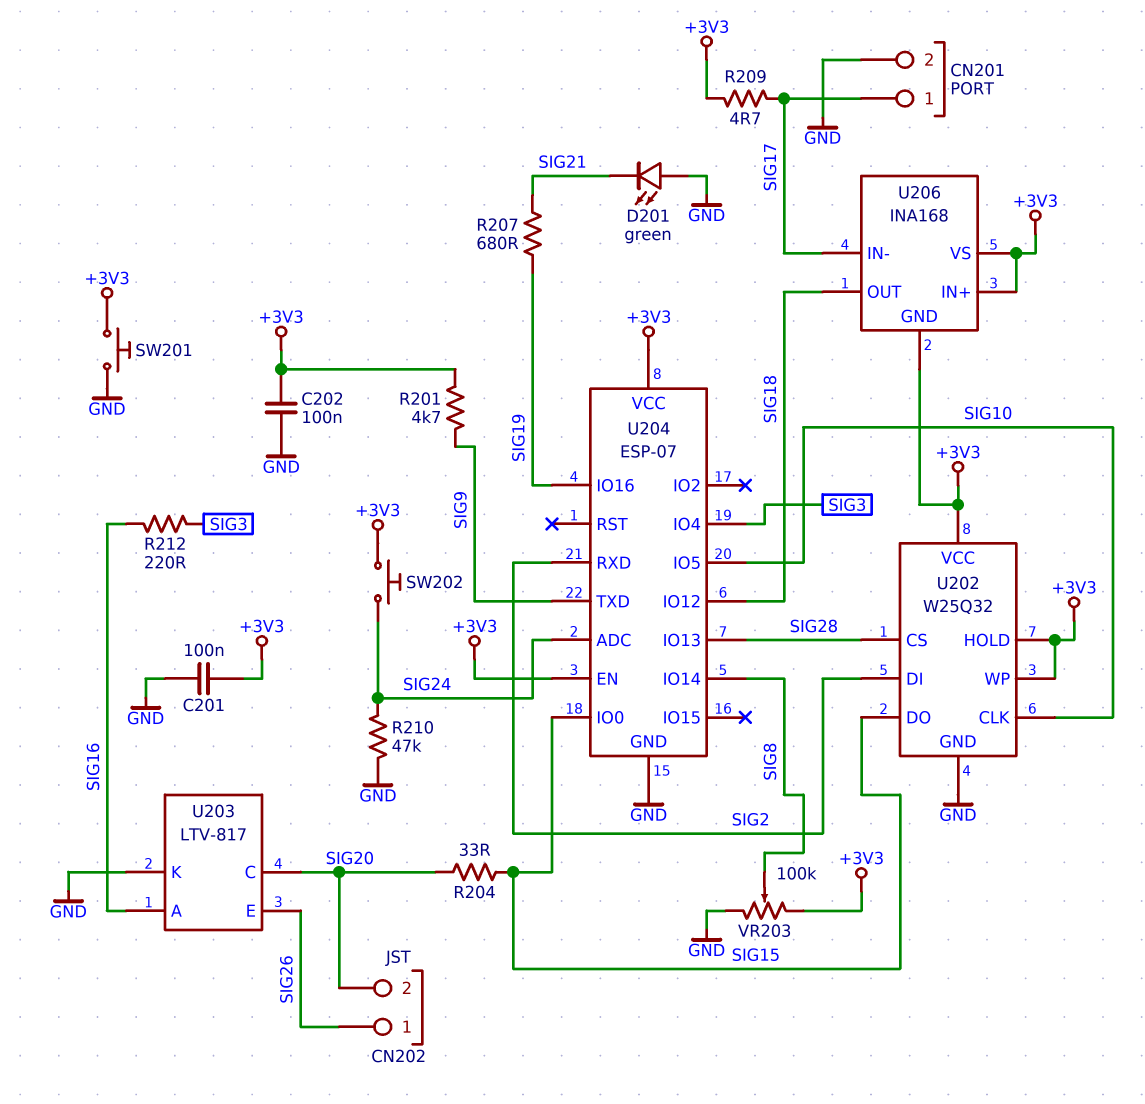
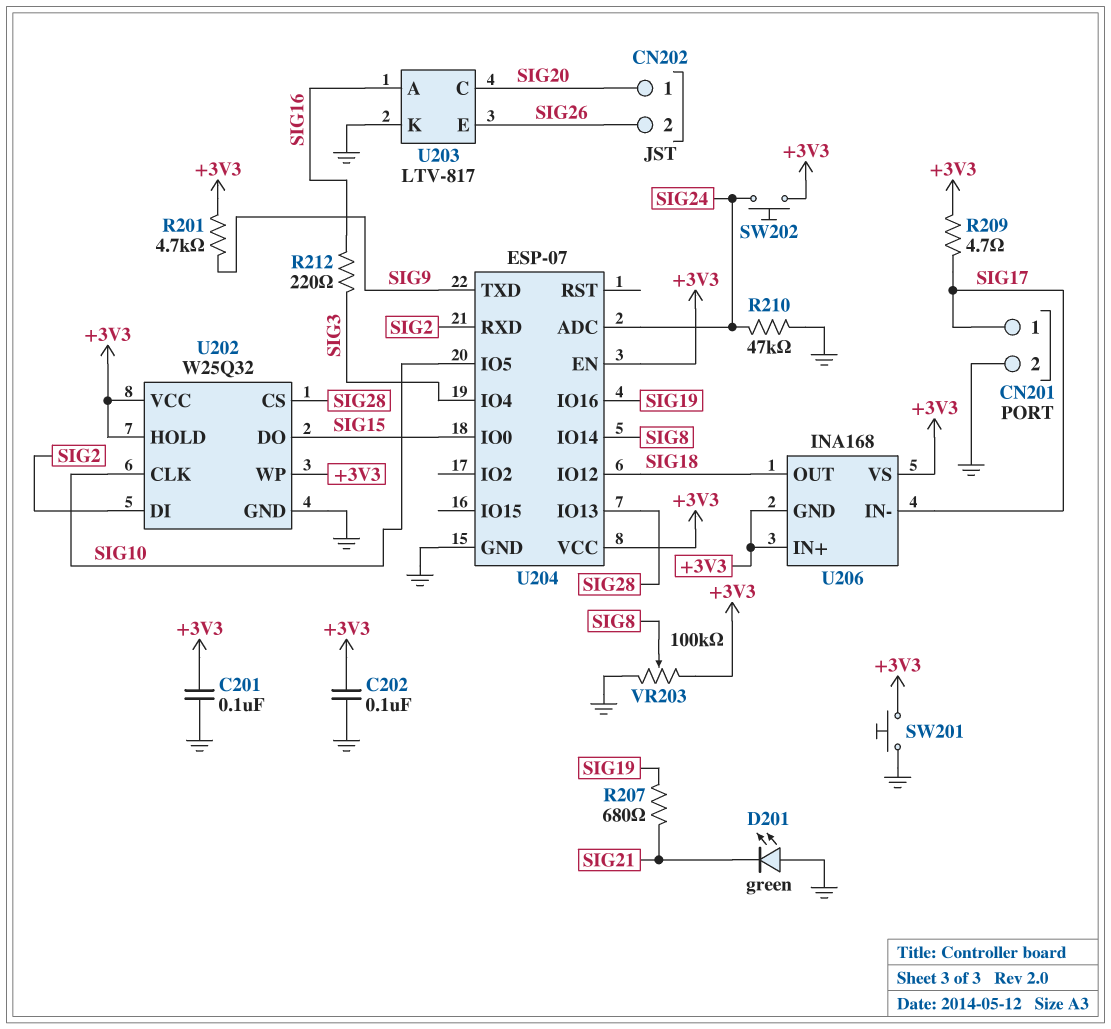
CN202 pin 1: SIG26 -> SIG20
CN202 pin 2: SIG20 -> SIG26
R204: 33 (SIG15, SIG20) -> none

